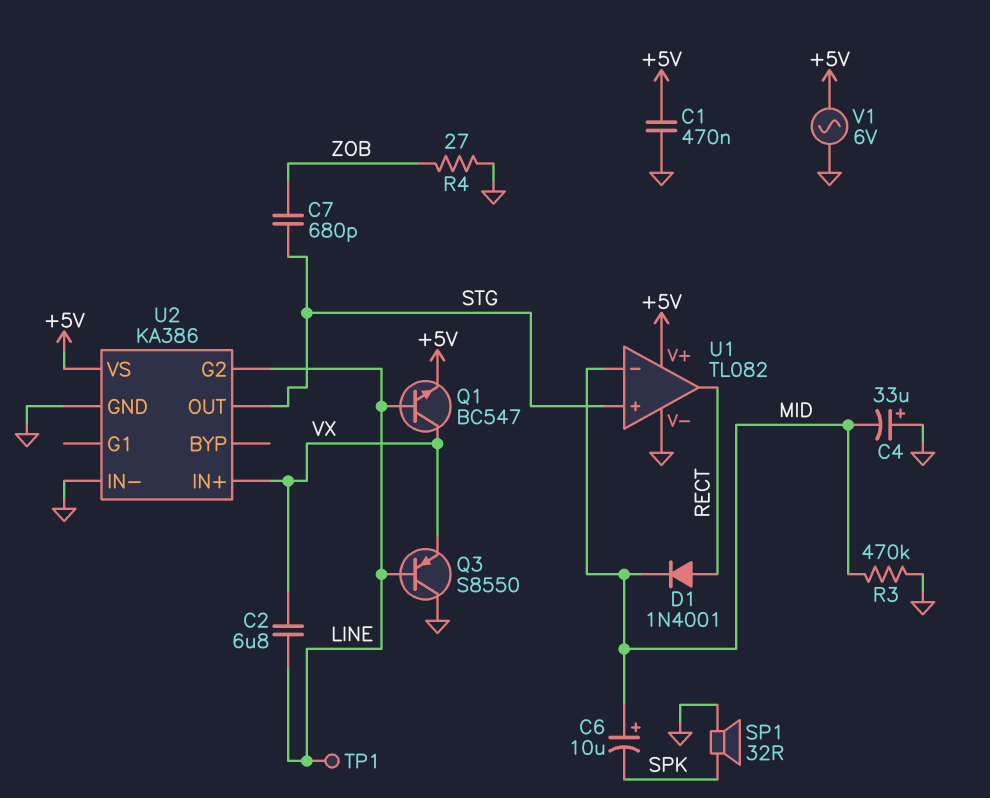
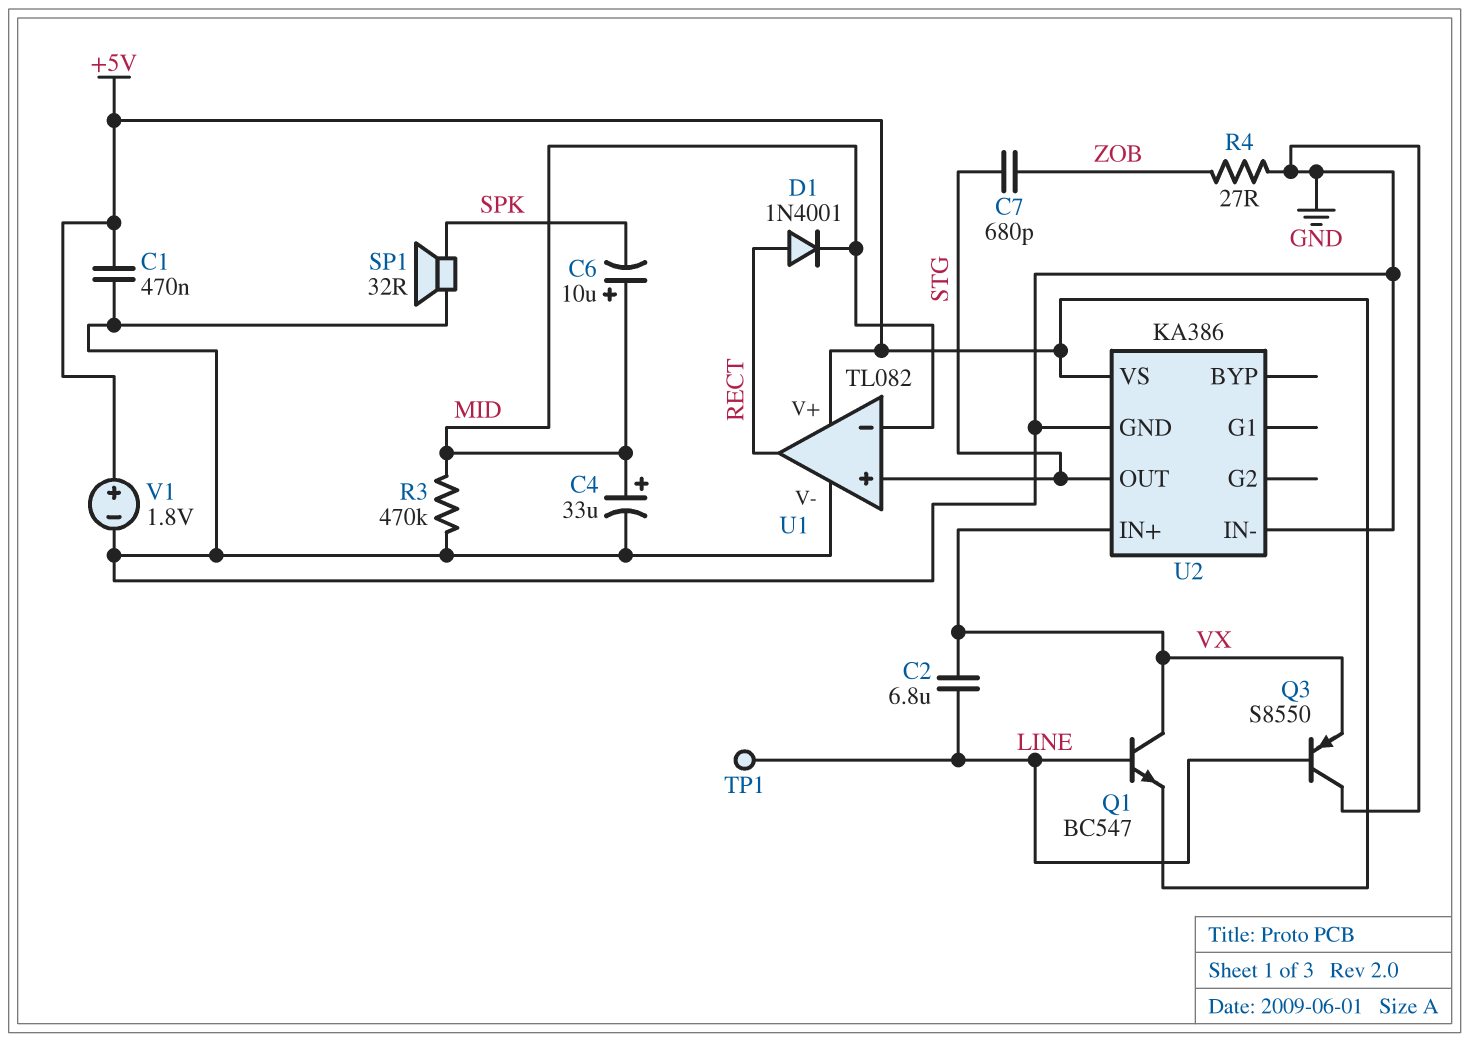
C4: 33uF (plus GND, minus MID) -> 33uF (plus MID, minus GND)
U2 pin G2: LINE -> none
V1: AC 6V (+5V, GND) -> 1.8V (plus +5V, minus GND)

